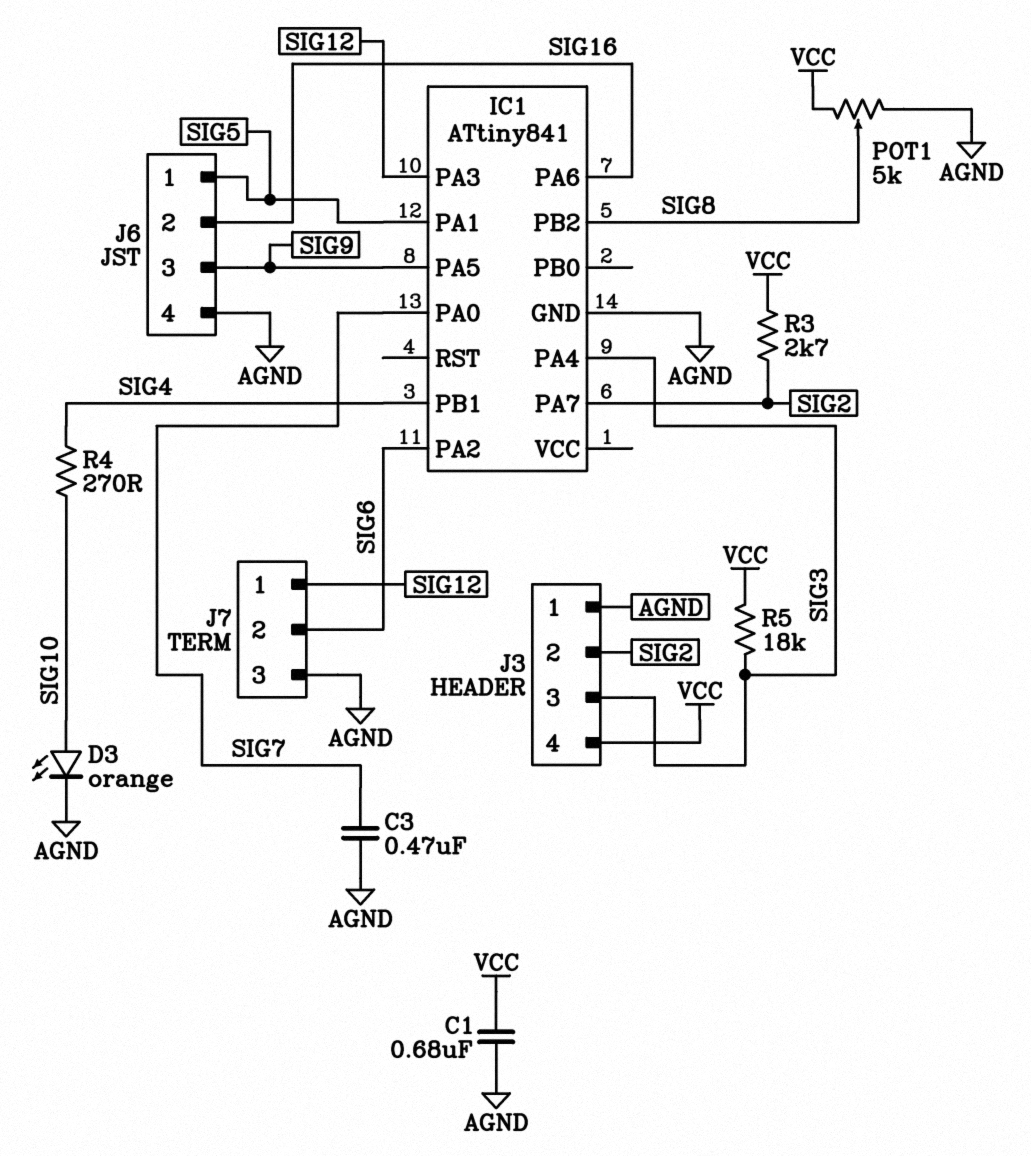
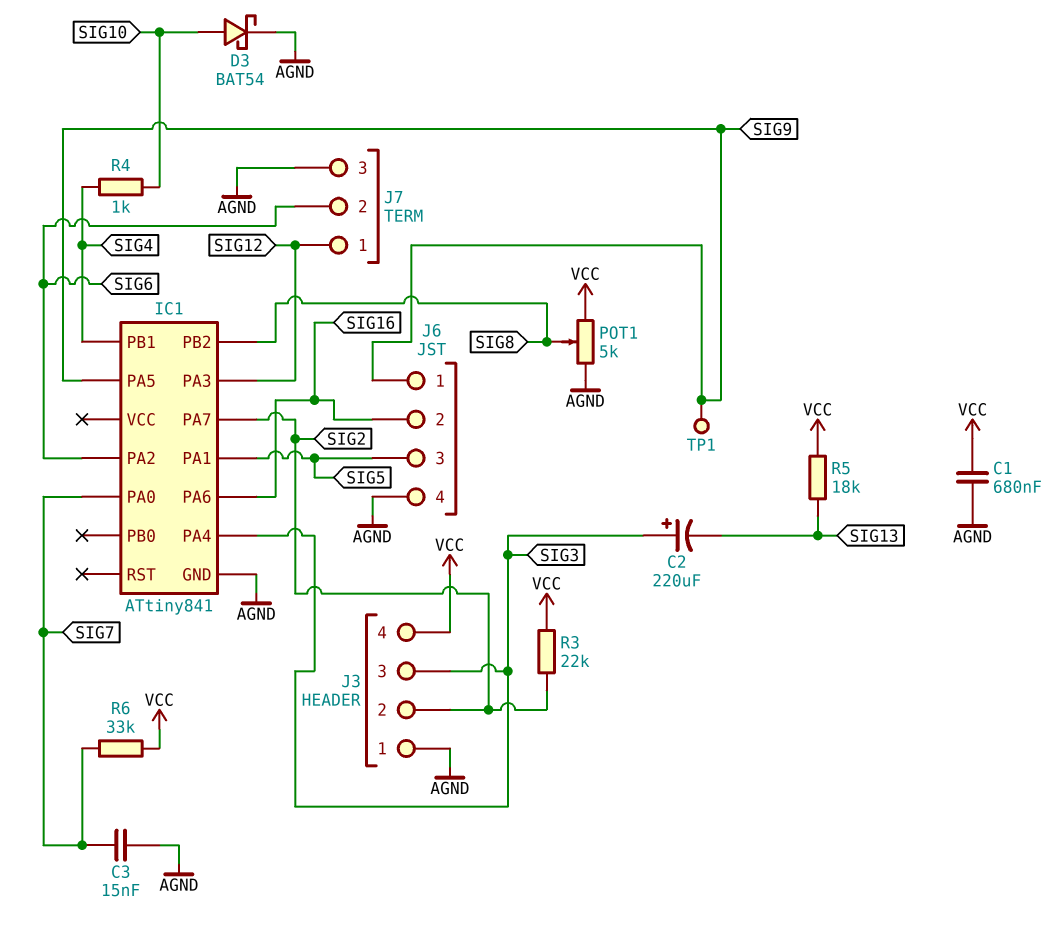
C2: none -> 220uF (plus SIG3, minus SIG13)
C3: 470nF (AGND, SIG7) -> 15nF (AGND, SIG7)
D3: LED orange (A SIG10, K AGND) -> schottky BAT54 (A SIG10, K AGND)
J6 pin 1: SIG5 -> SIG9
J6 pin 3: SIG9 -> SIG5
R3: 2.7k (SIG2, VCC) -> 22k (SIG2, VCC)
R4: 270 (SIG4, SIG10) -> 1k (SIG4, SIG10)
R5: 18k (SIG3, VCC) -> 18k (SIG13, VCC)
R6: none -> 33k (SIG7, VCC)
TP1: none -> test point (SIG9)

